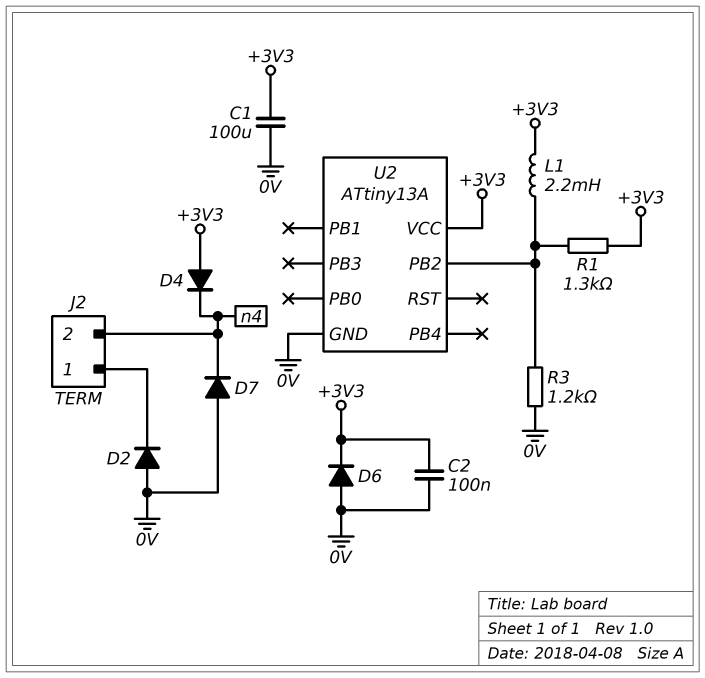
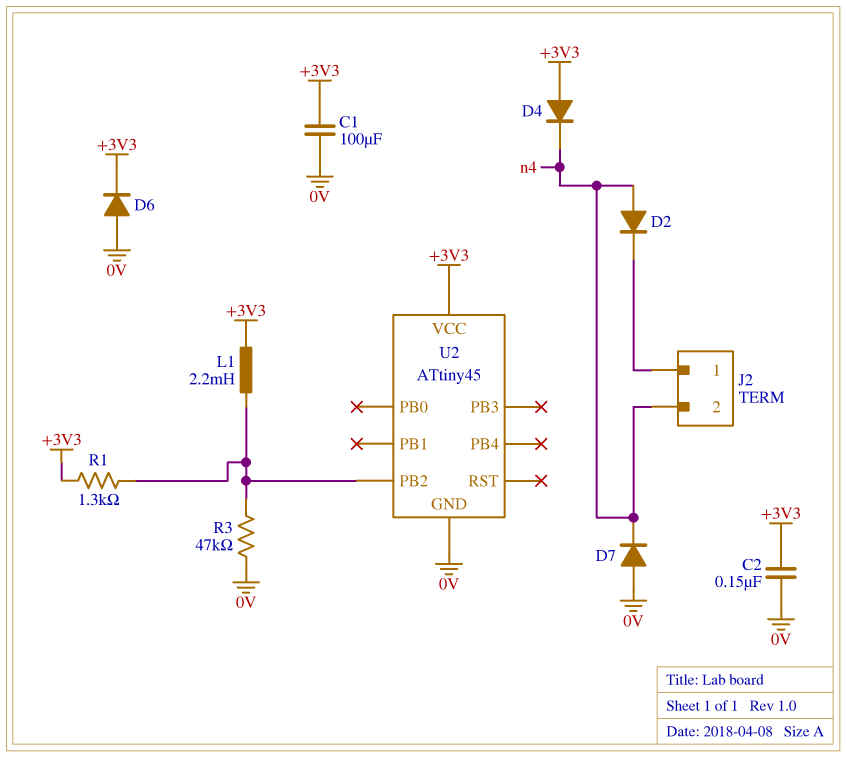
C2: 100nF (+3V3, 0V) -> 150nF (+3V3, 0V)
D2: diode (A 0V, K J2/1) -> diode (A n4, K J2/1)
R3: 1.2k (0V, U2/PB2) -> 47k (0V, U2/PB2)
U2: ATtiny13A -> ATtiny45

